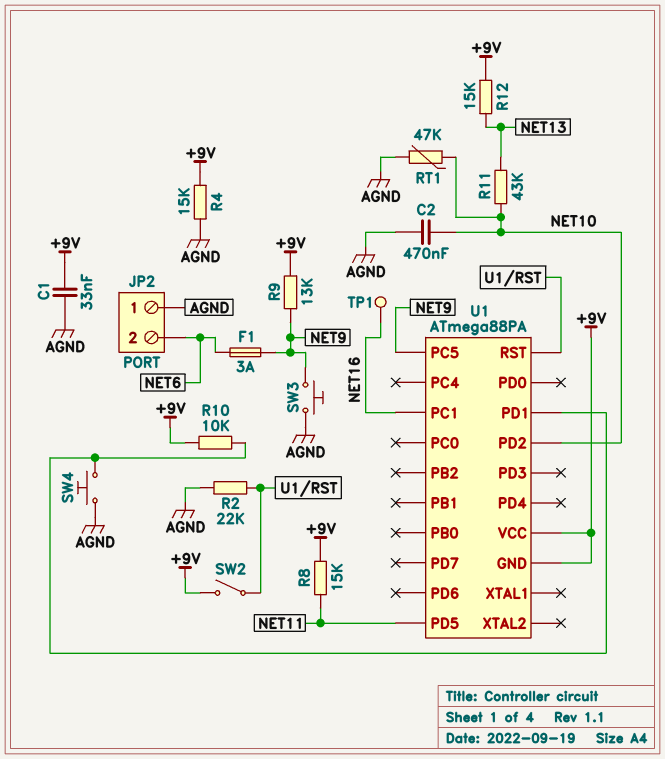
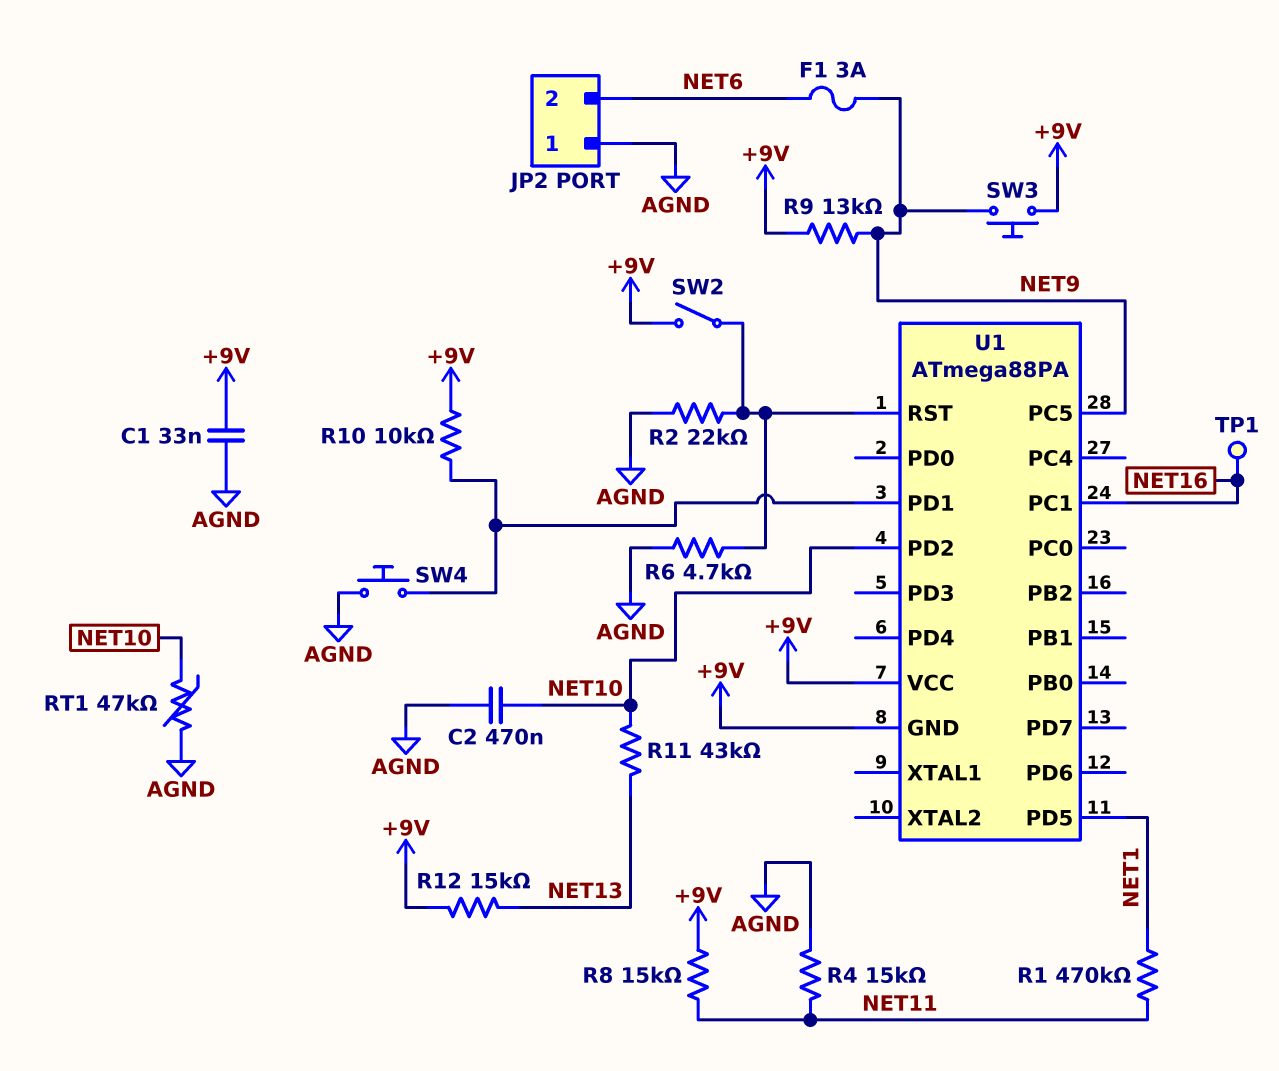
R1: none -> 470k (NET1, NET11)
R4: 15k (+9V, AGND) -> 15k (AGND, NET11)
R6: none -> 4.7k (AGND, U1/RST)
SW3: button (AGND, NET9) -> button (+9V, NET9)
U1 pin PD5: NET11 -> NET1

